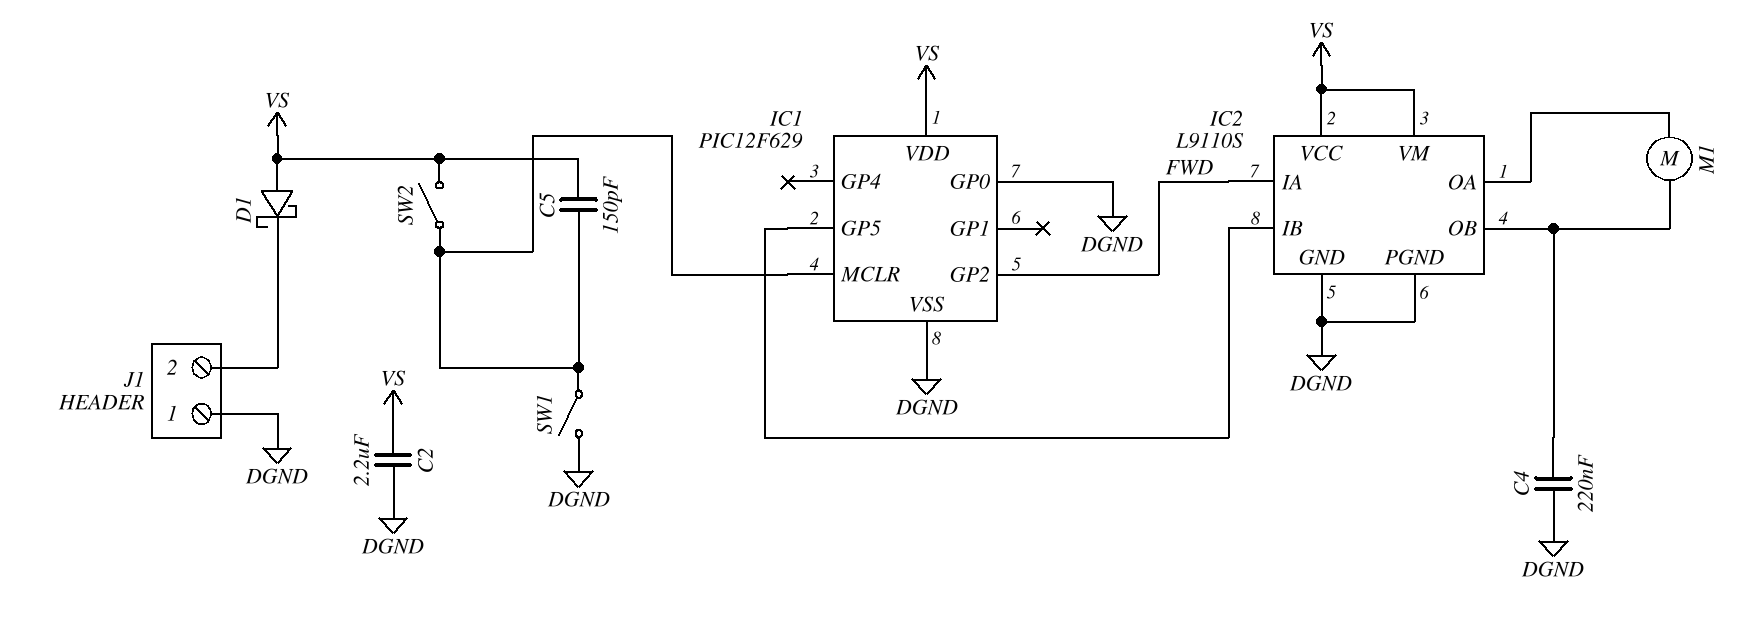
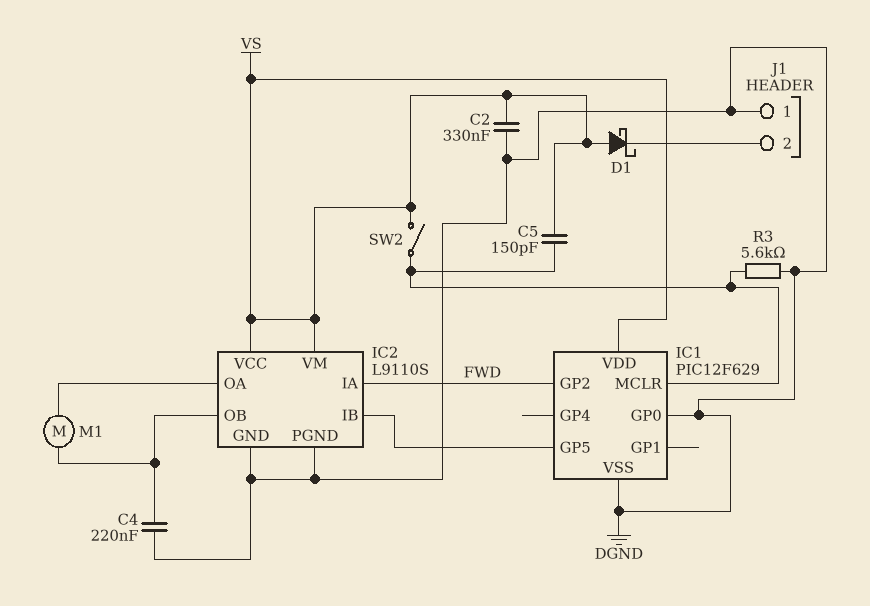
C2: 2.2uF (DGND, VS) -> 330nF (DGND, VS)
R3: none -> 5.6k (DGND, IC1/MCLR)
SW1: switch (DGND, IC1/MCLR) -> none

